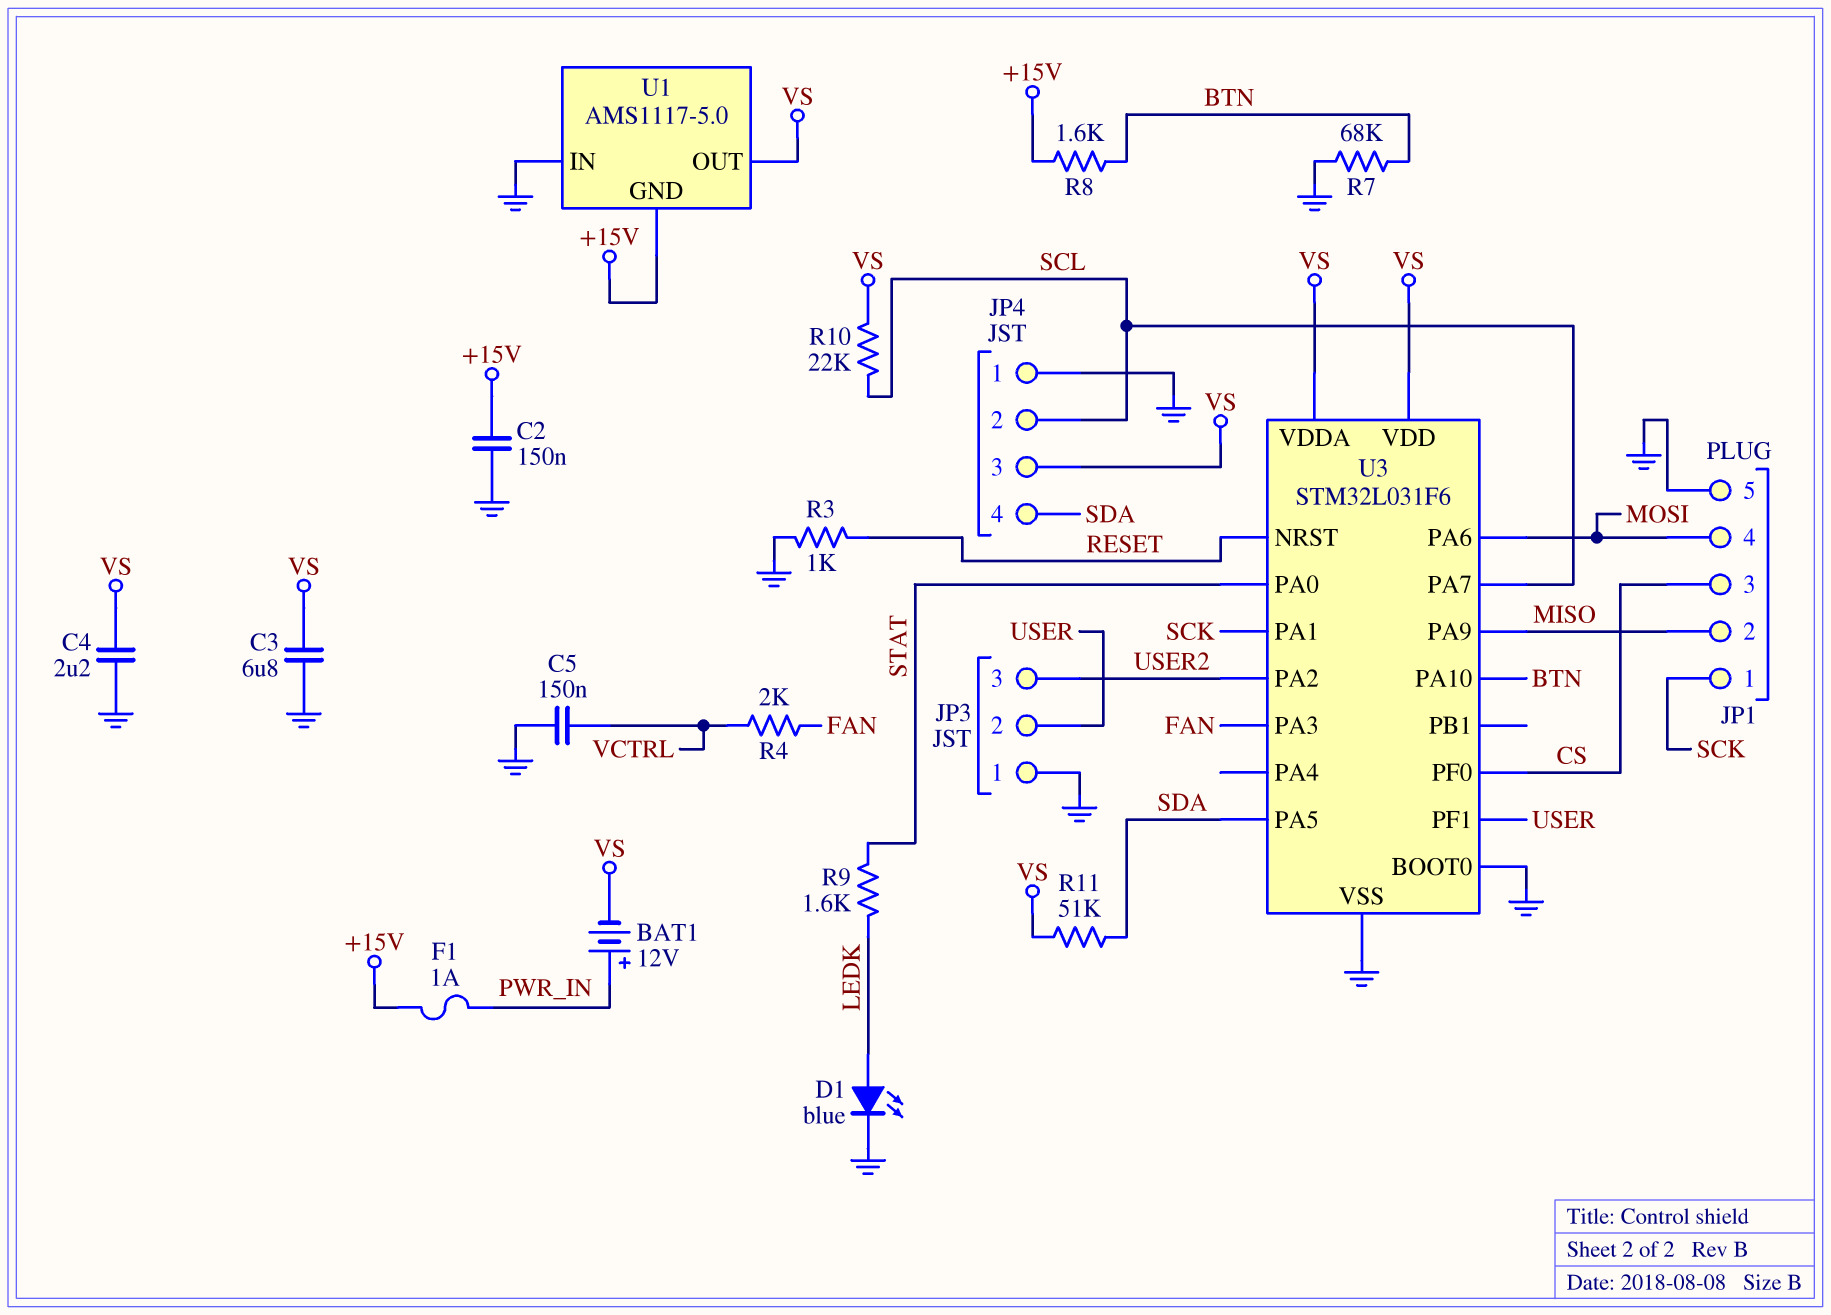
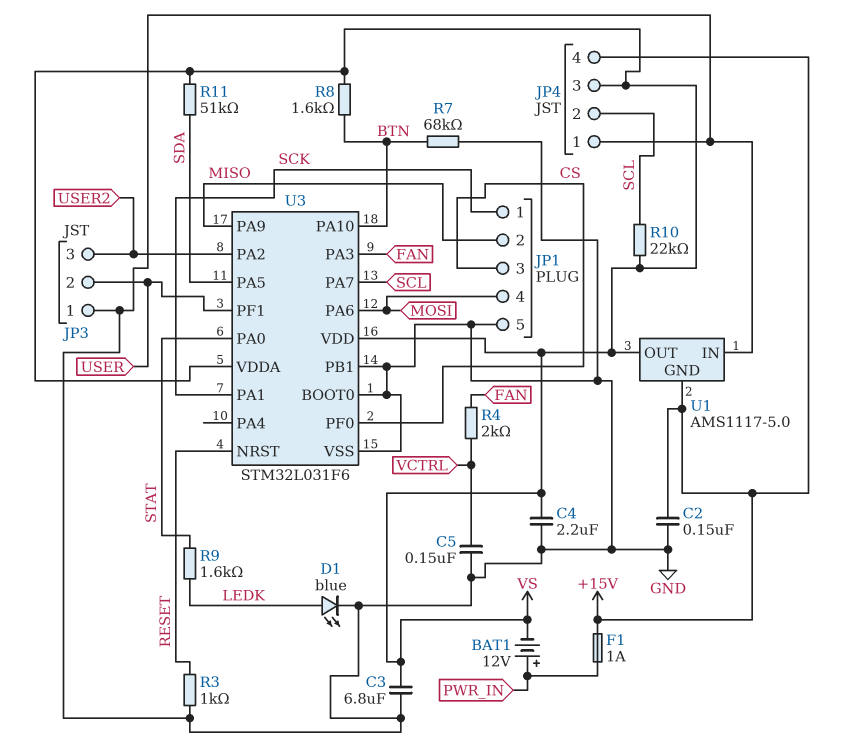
JP4 pin 4: SDA -> +15V
R8: 1.6k (+15V, BTN) -> 1.6k (BTN, VS)
U3 pin PB1: none -> GND

